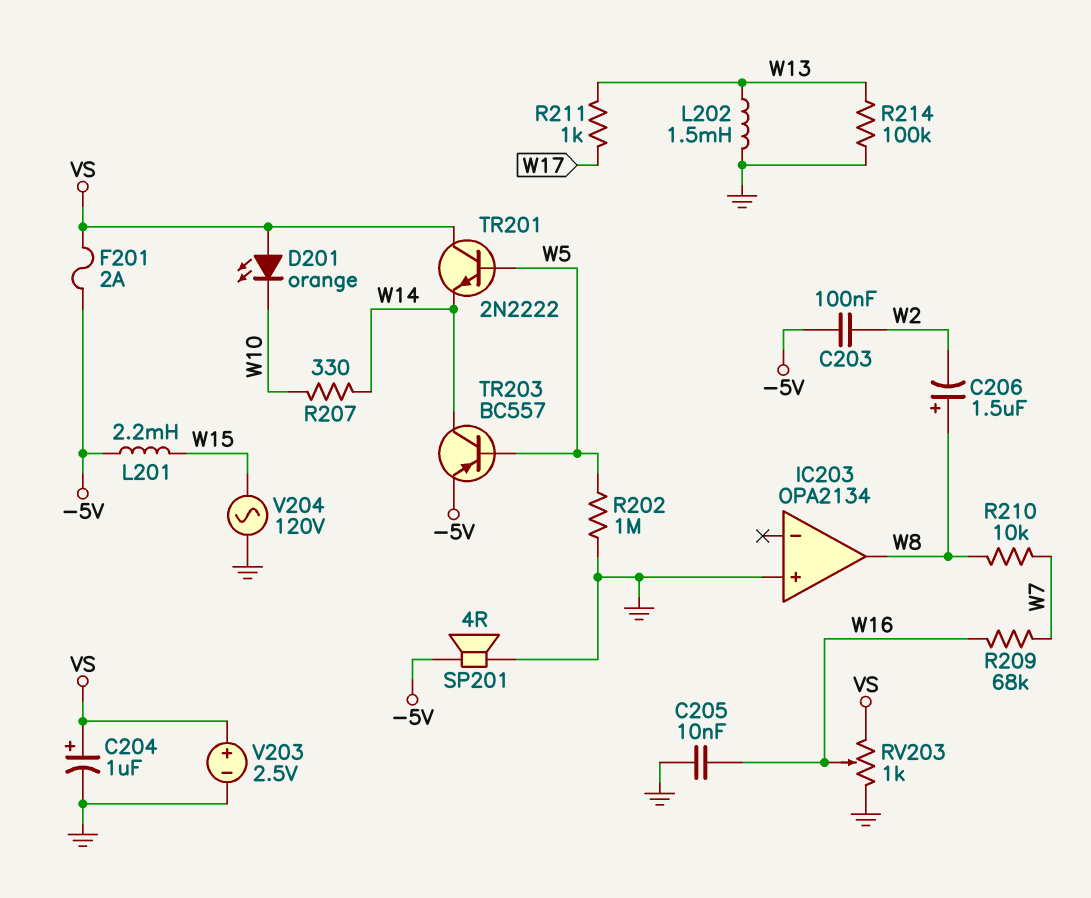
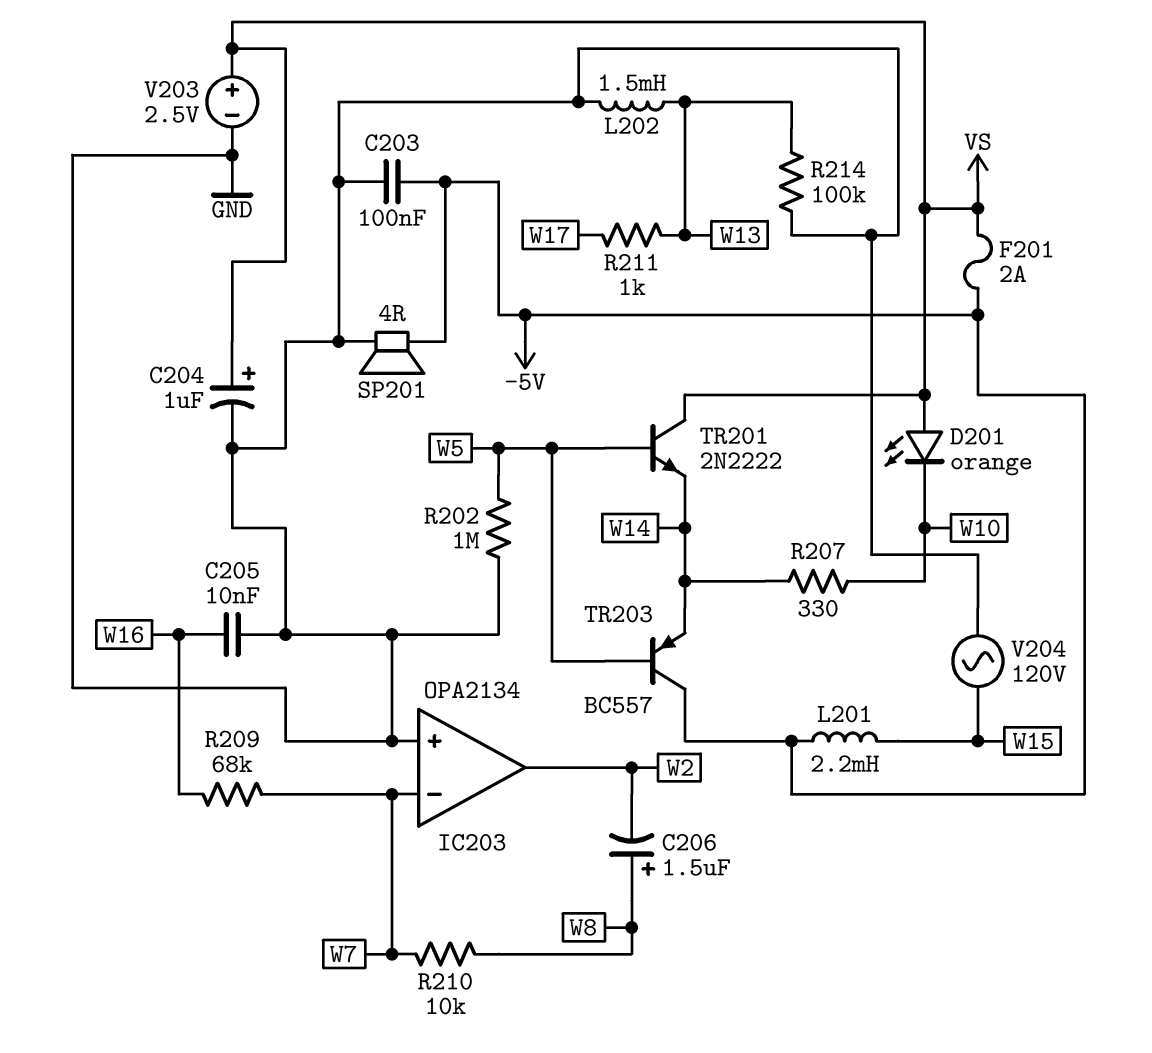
C203: 100nF (-5V, W2) -> 100nF (-5V, GND)
IC203 pin in-: none -> W7
IC203 pin out: W8 -> W2
RV203: 1k (GND, VS, wiper W16) -> none
TR203: PNP BC557 (B W5, C W14, E -5V) -> PNP BC557 (B W5, C -5V, E W14)

